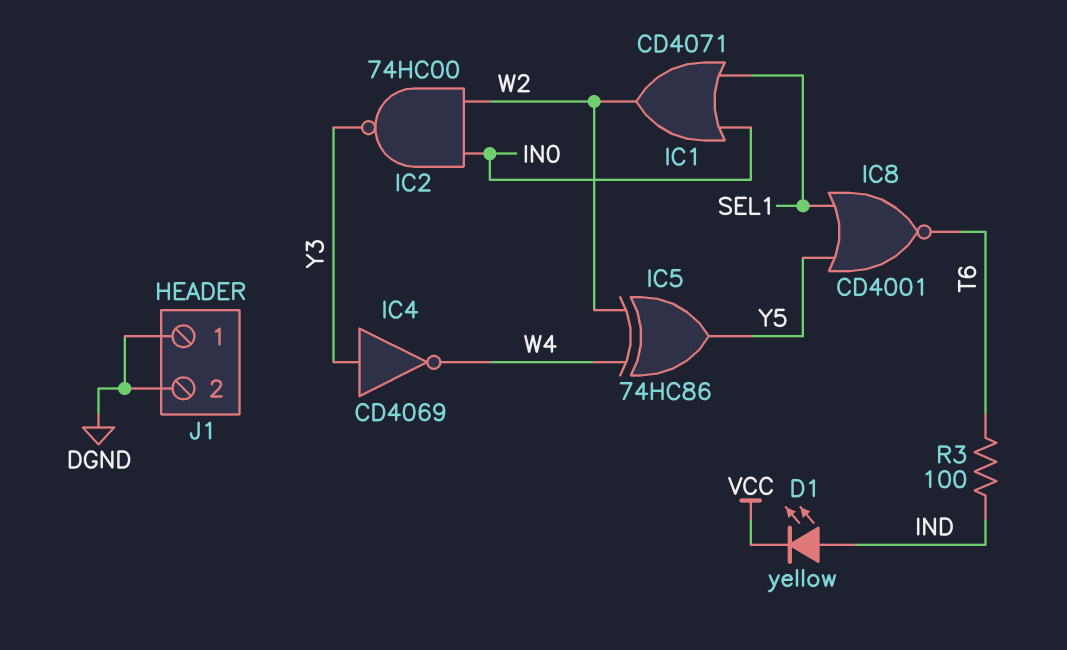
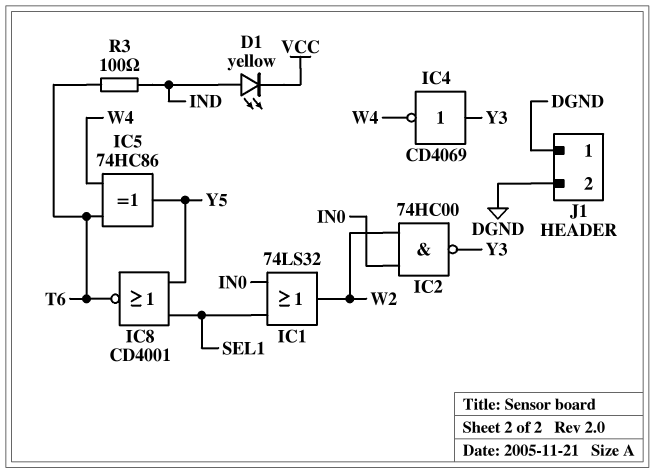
IC1: OR CD4071 (in IN0, in SEL1, out W2) -> OR 74LS32 (in IN0, in SEL1, out W2)
IC5: XOR 74HC86 (in W2, in W4, out Y5) -> XOR 74HC86 (in T6, in W4, out Y5)

